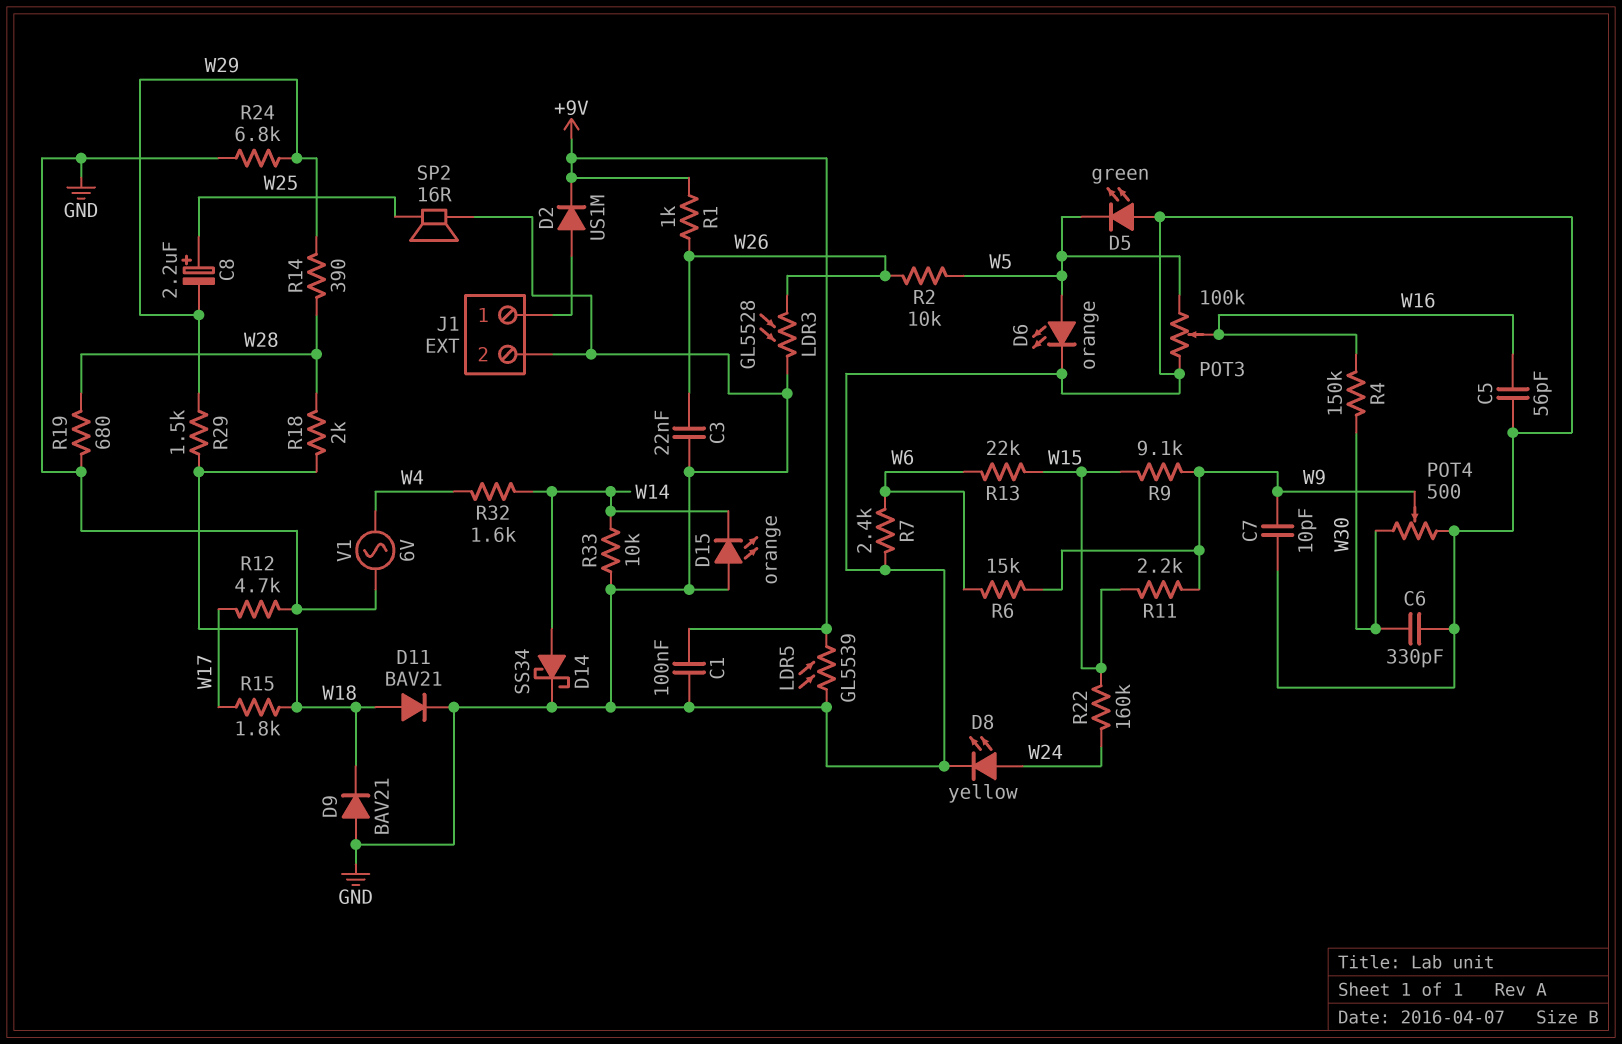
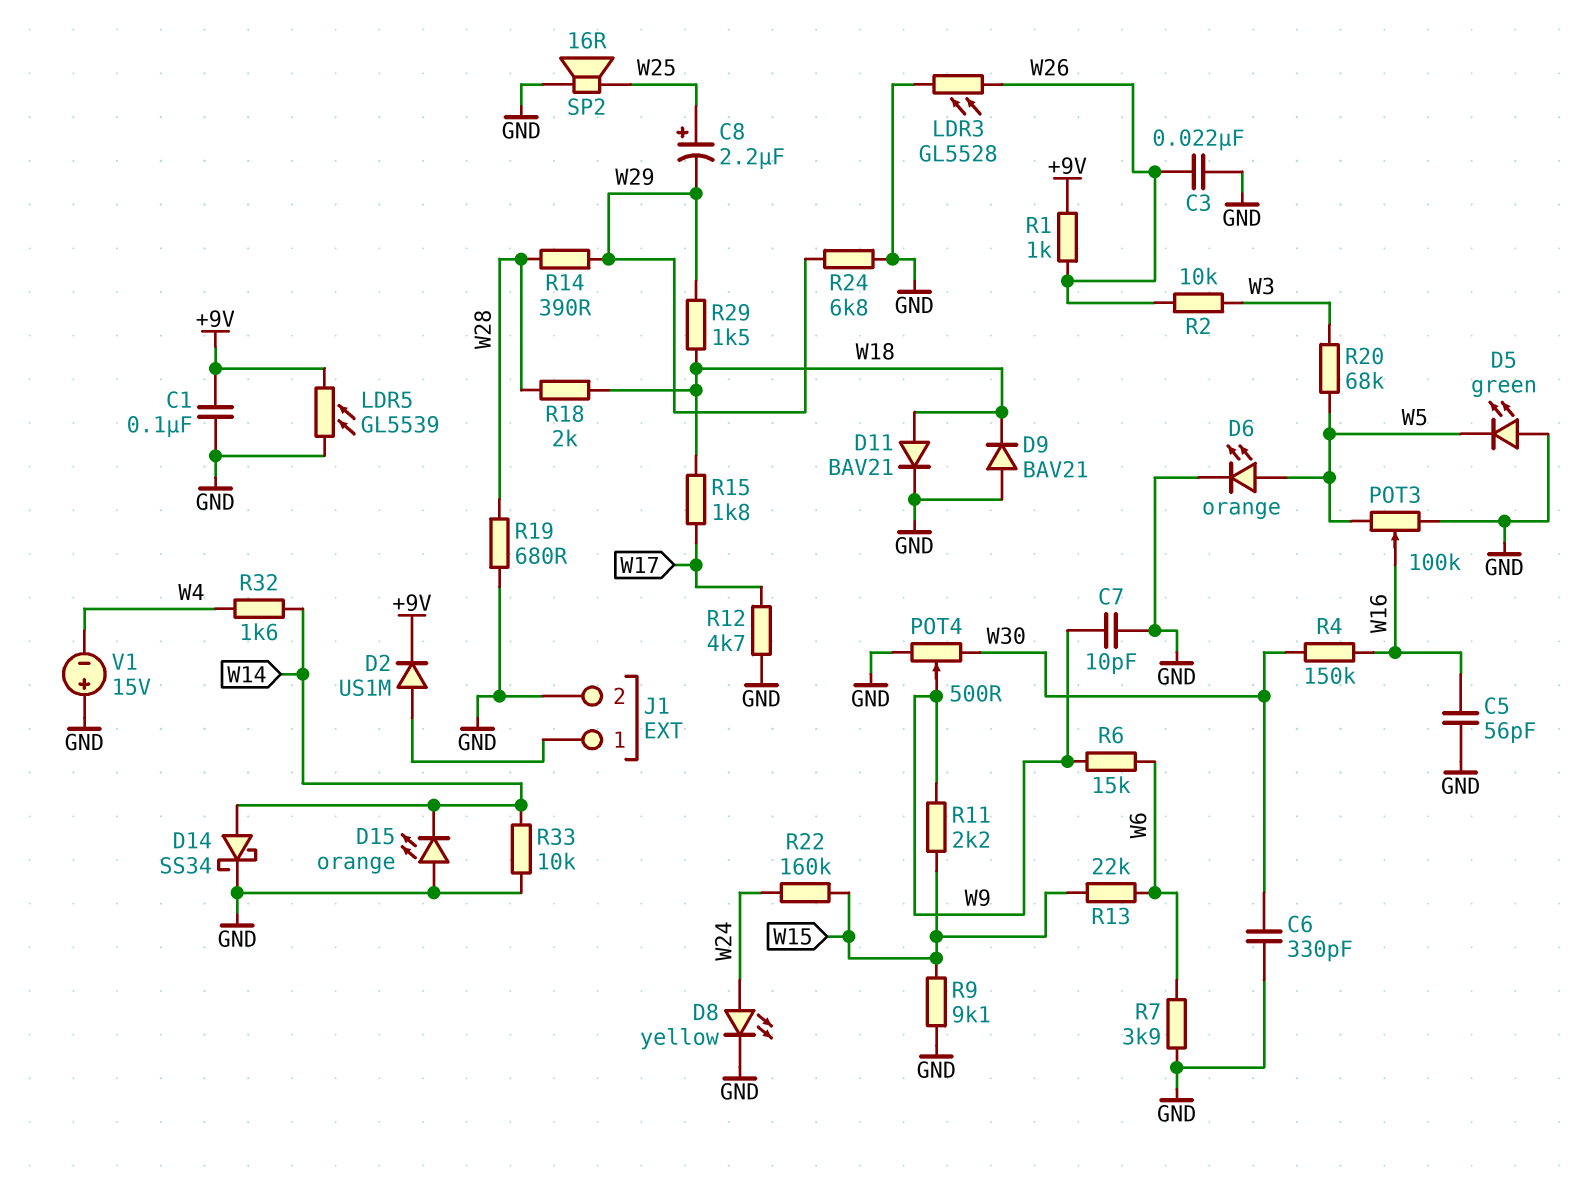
R2: 10k (W5, W26) -> 10k (W3, W26)
R7: 2.4k (GND, W6) -> 3.9k (GND, W6)
R9: 9.1k (W9, W15) -> 9.1k (GND, W15)
R20: none -> 68k (W3, W5)
V1: AC 6V (GND, W4) -> 15V (plus GND, minus W4)

